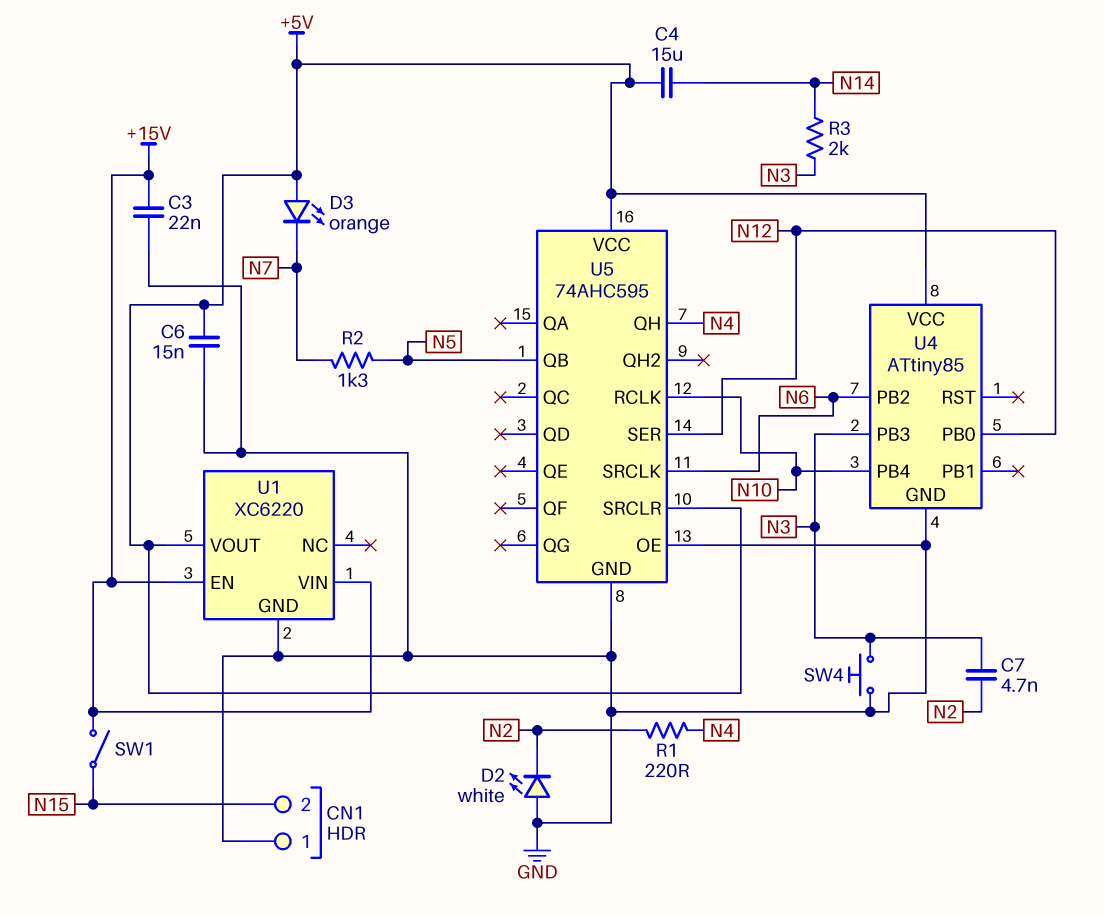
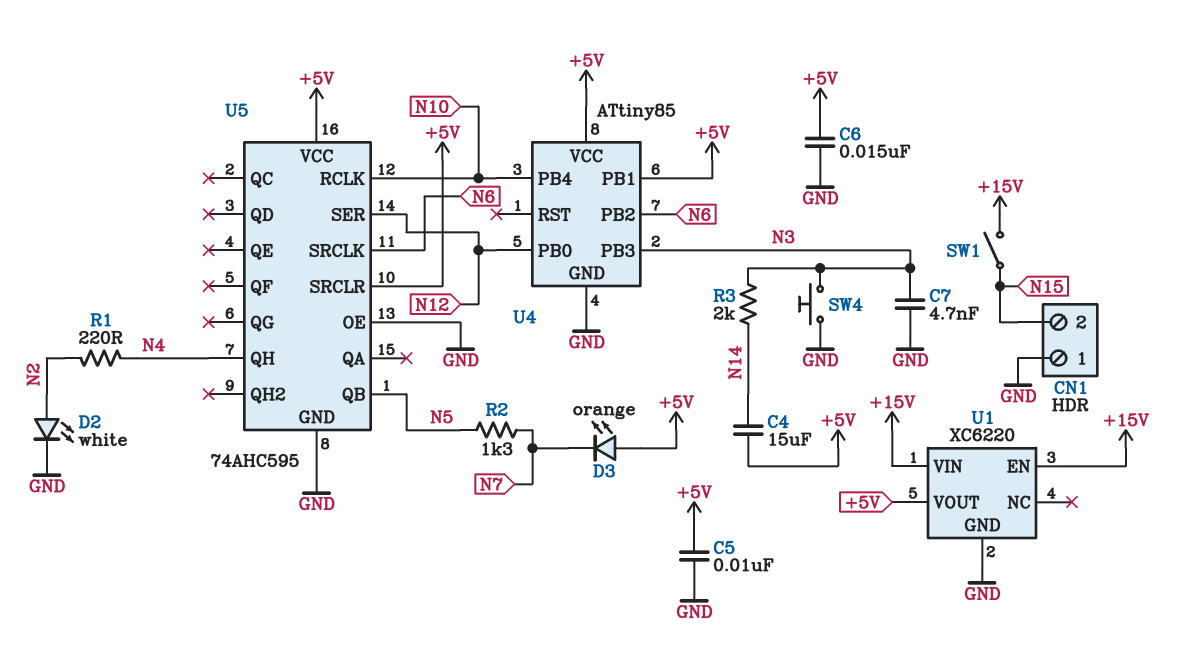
C3: 22nF (+15V, GND) -> none
C5: none -> 10nF (+5V, GND)
C7: 4.7nF (N2, N3) -> 4.7nF (GND, N3)
D2: LED white (A GND, K N2) -> LED white (A N2, K GND)
U4 pin PB1: none -> +5V

